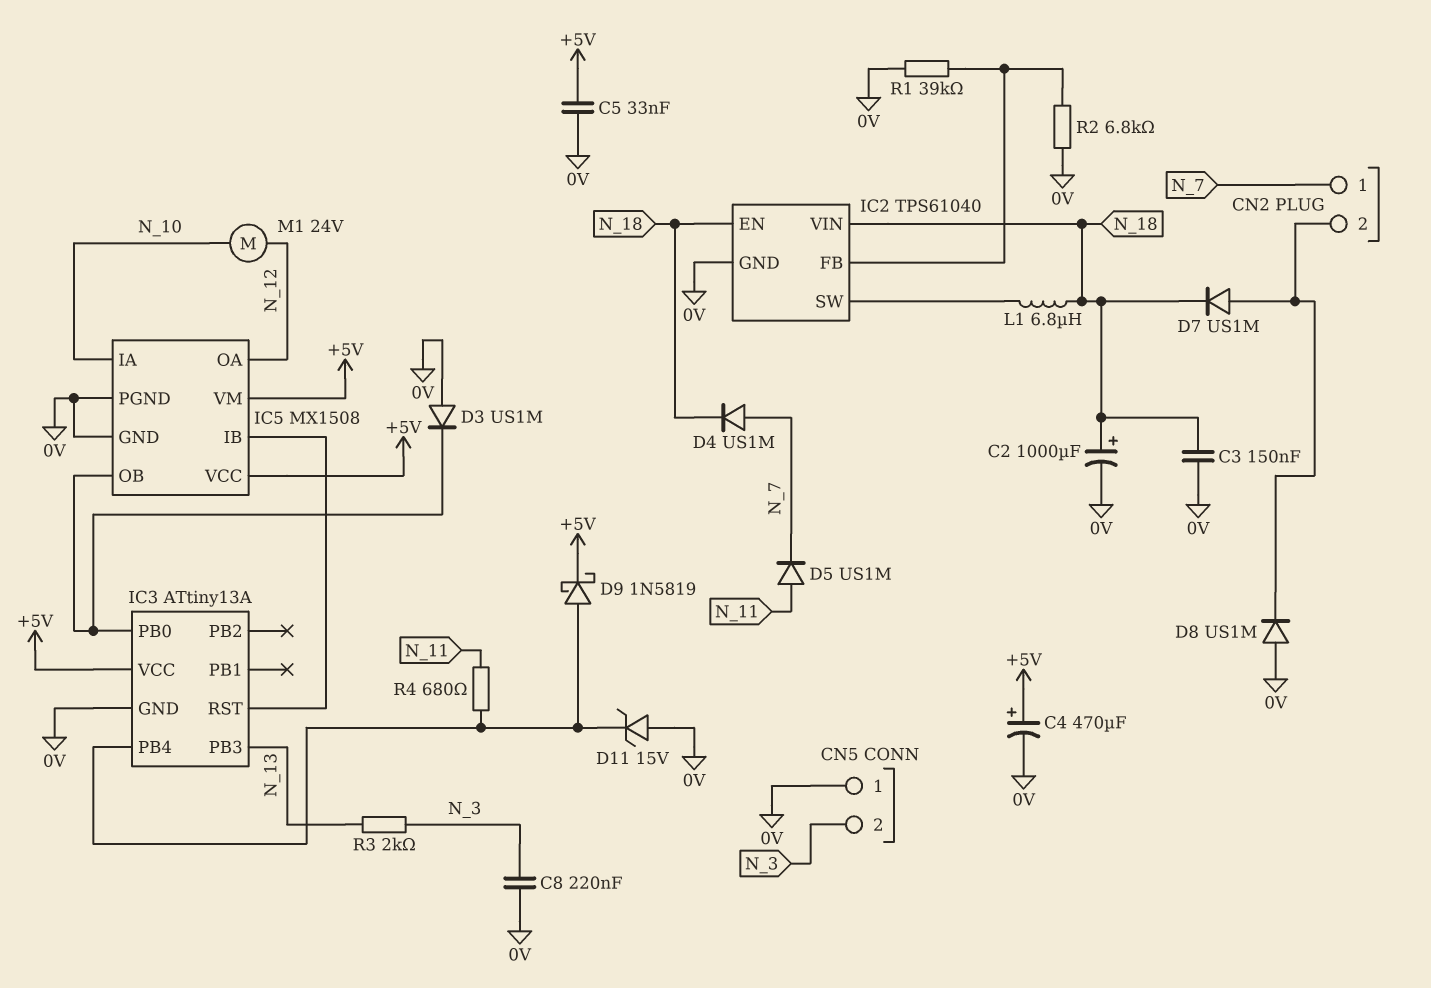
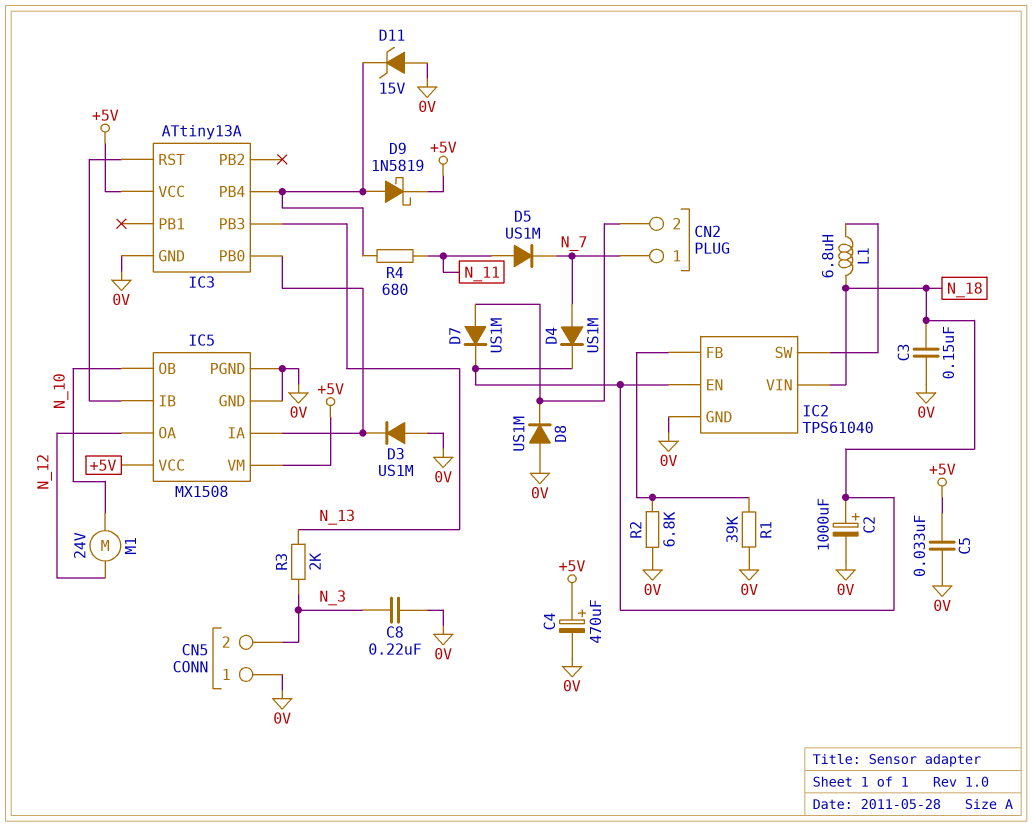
IC5 pin IA: N_10 -> IC3/PB0
IC5 pin OB: IC3/PB0 -> N_10

